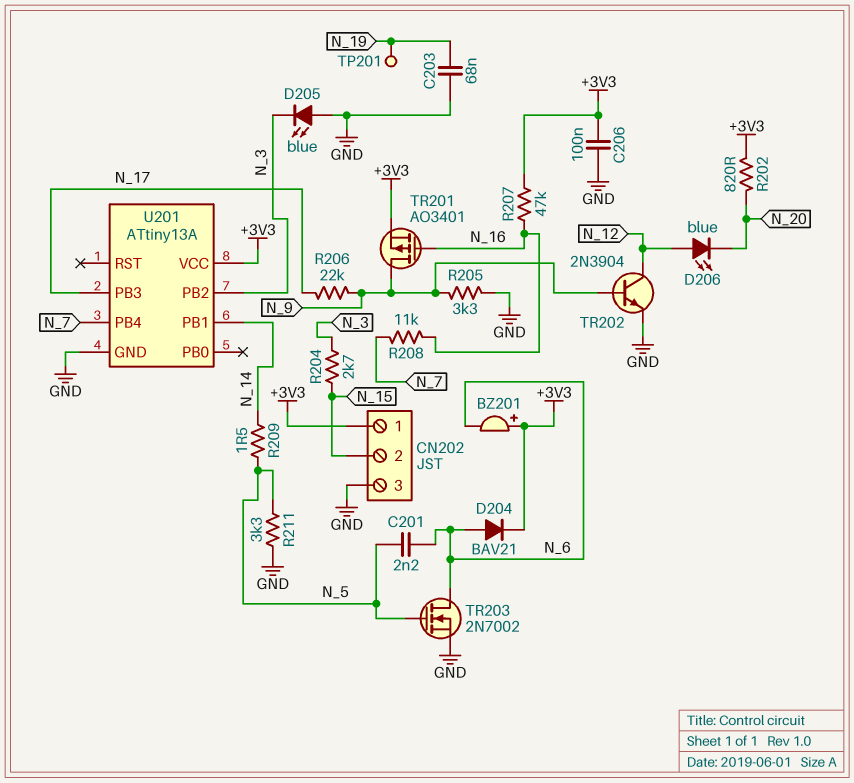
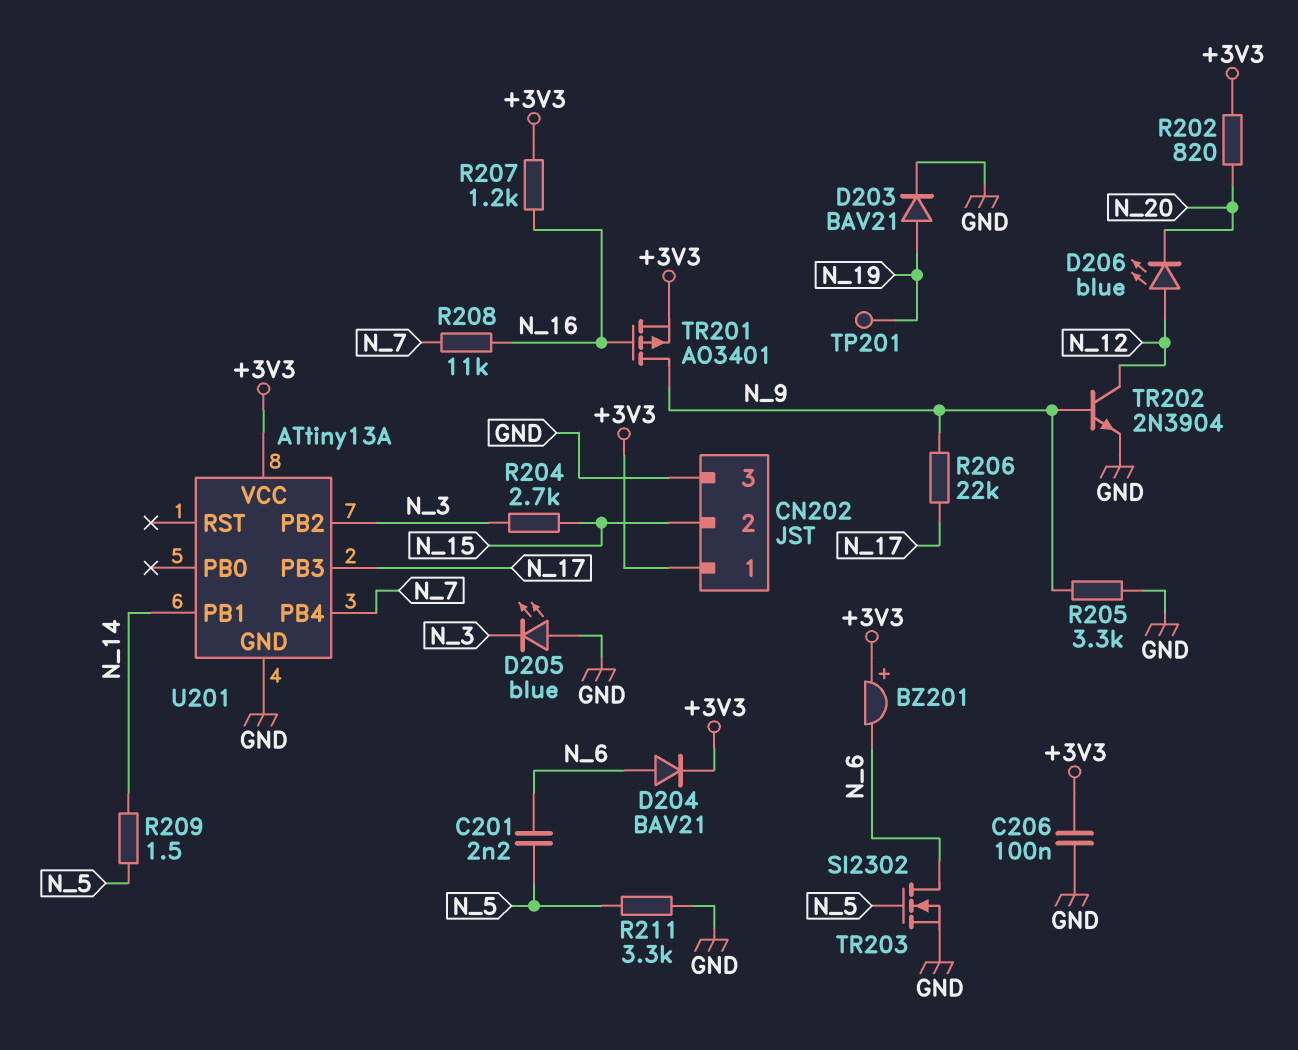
C203: 68nF (GND, N_19) -> none
D203: none -> diode BAV21 (A N_19, K GND)
R207: 47k (+3V3, N_16) -> 1.2k (+3V3, N_16)
TR203: NMOS 2N7002 (G N_5, D N_6, S GND) -> NMOS SI2302 (G N_5, D N_6, S GND)

